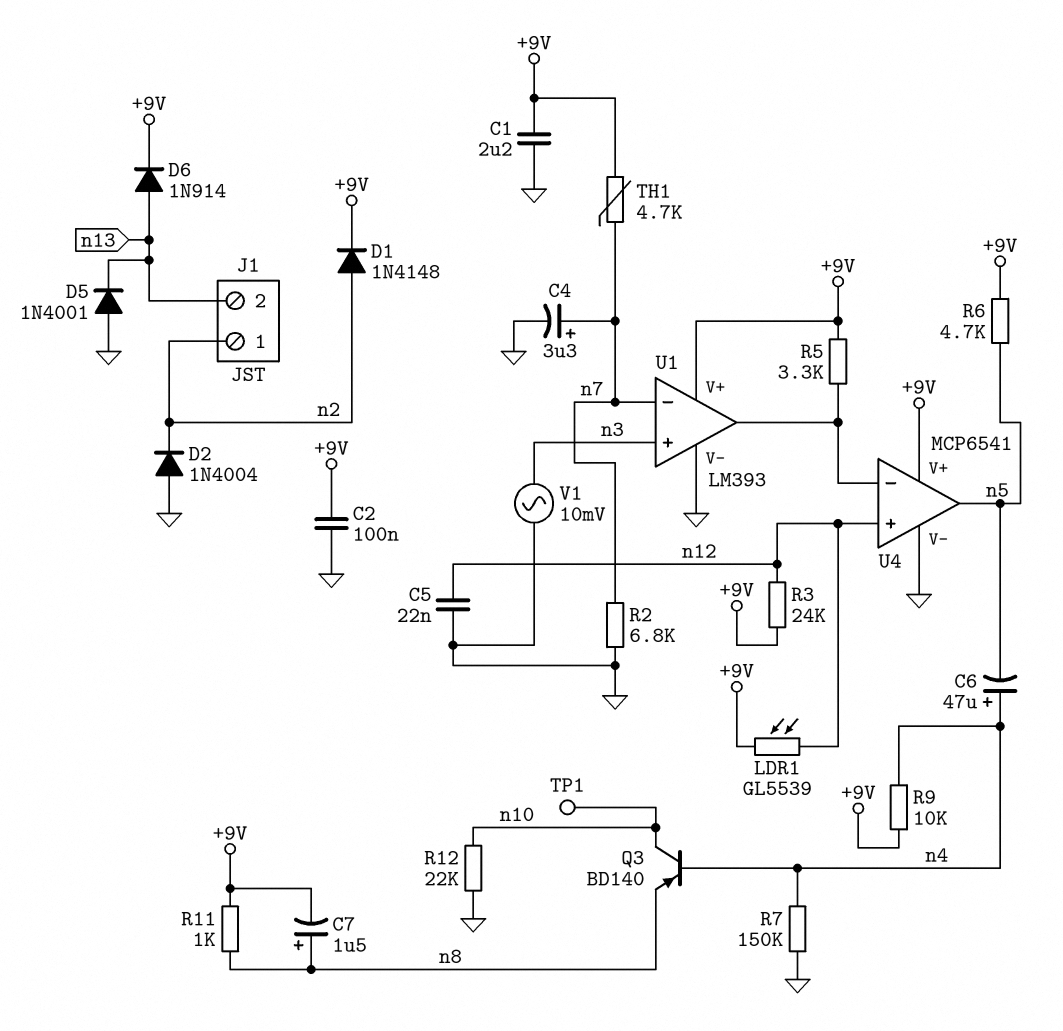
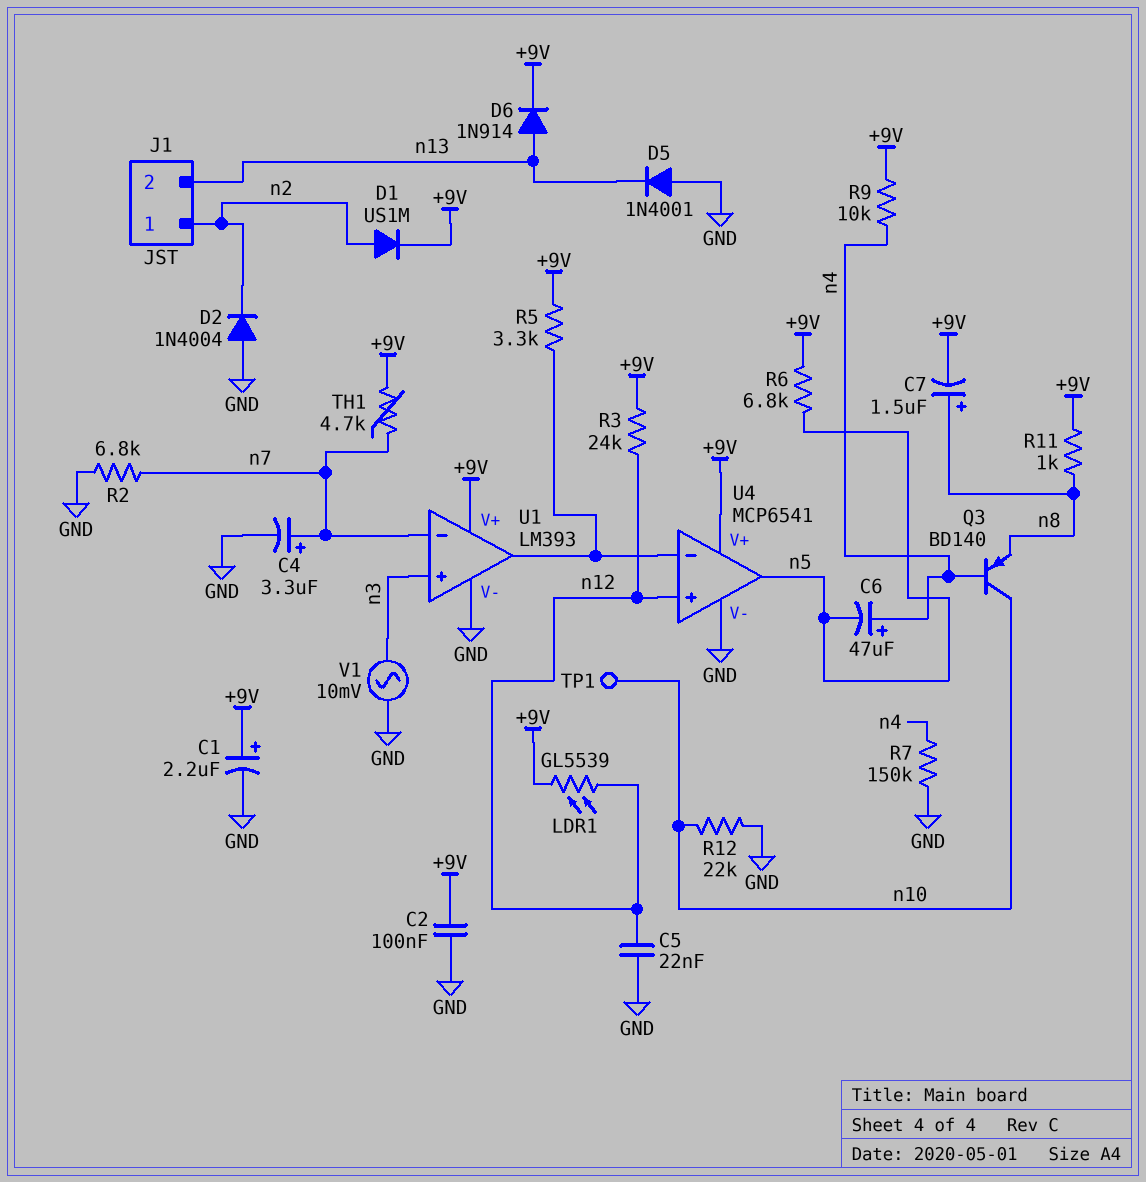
C1: 2.2uF (+9V, GND) -> 2.2uF (plus +9V, minus GND)
D1: diode 1N4148 (A n2, K +9V) -> diode US1M (A n2, K +9V)
R6: 4.7k (+9V, n5) -> 6.8k (+9V, n5)

